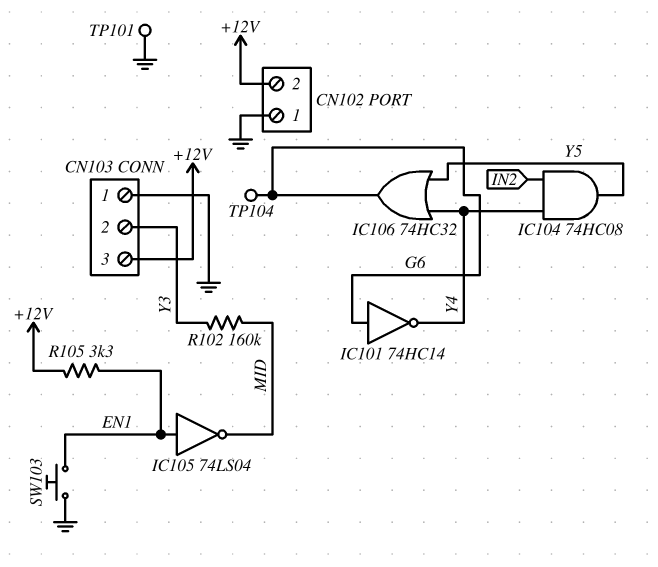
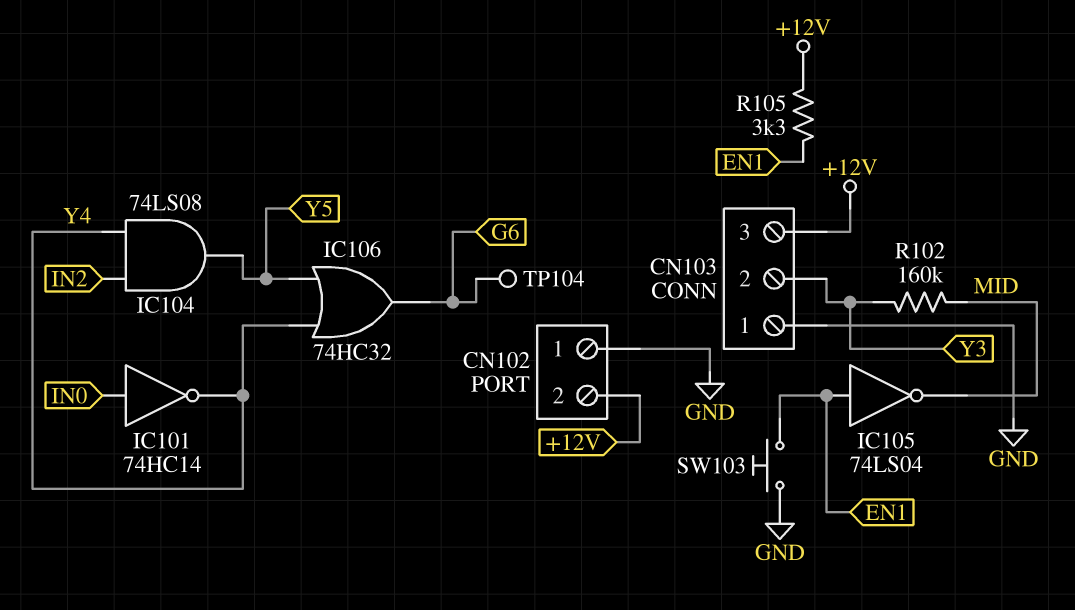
IC101: NOT 74HC14 (in G6, out Y4) -> NOT 74HC14 (in IN0, out Y4)
IC104: AND 74HC08 (in IN2, in Y4, out Y5) -> AND 74LS08 (in IN2, in Y4, out Y5)
TP101: test point (GND) -> none

